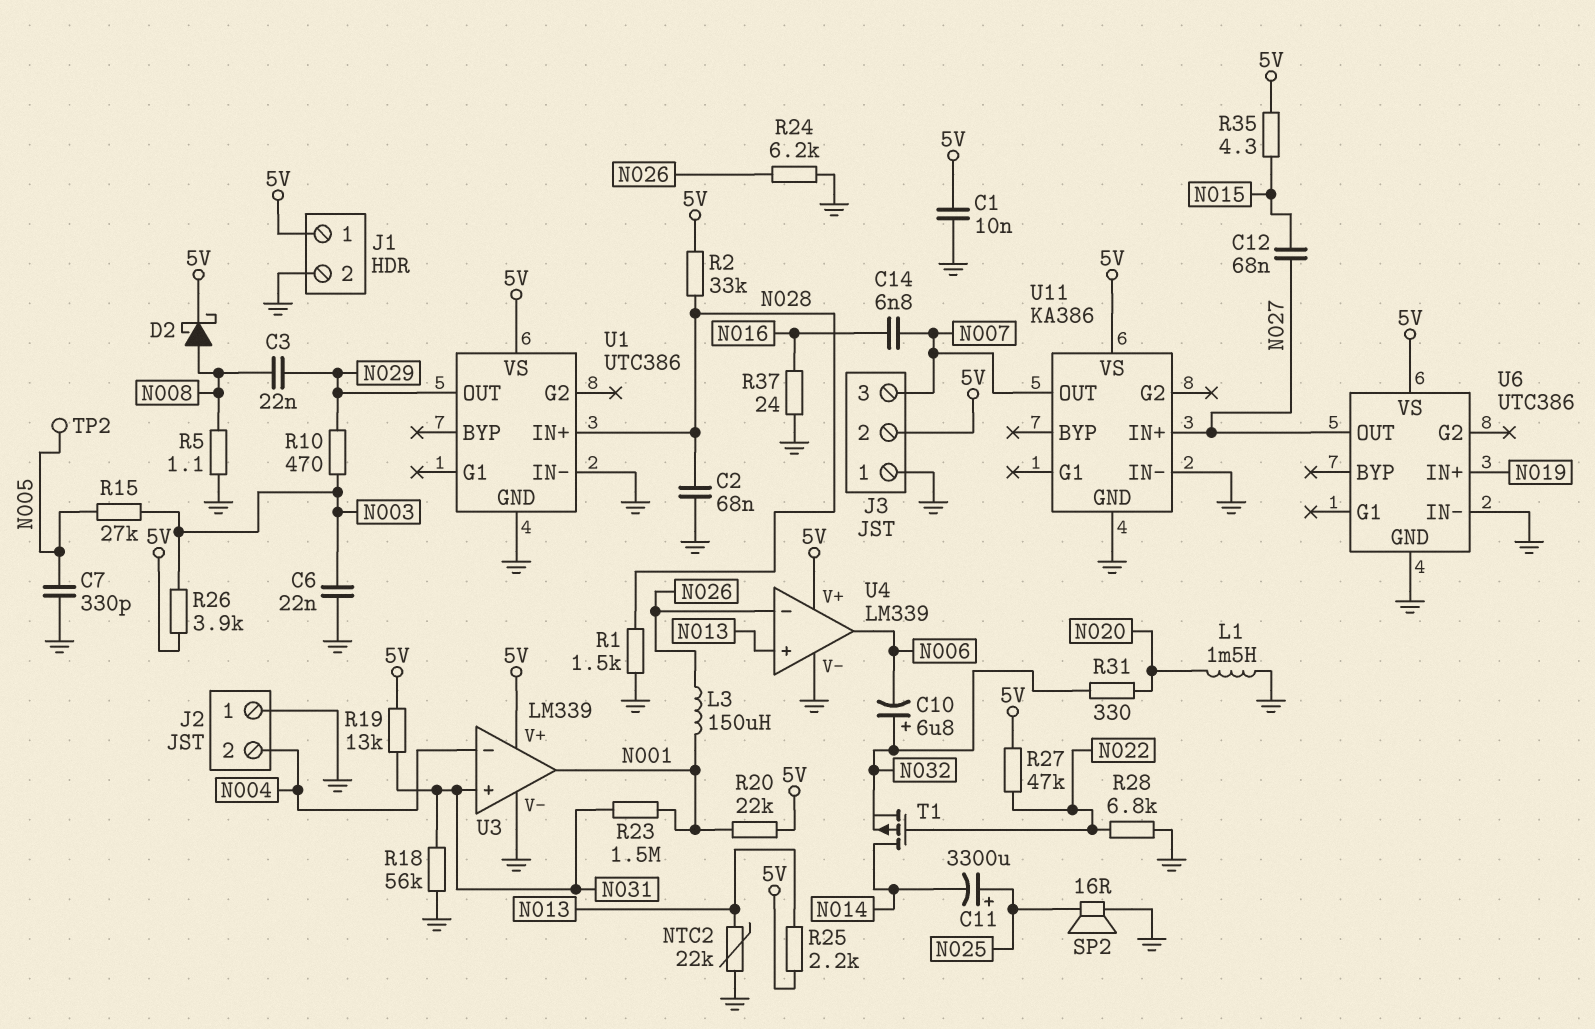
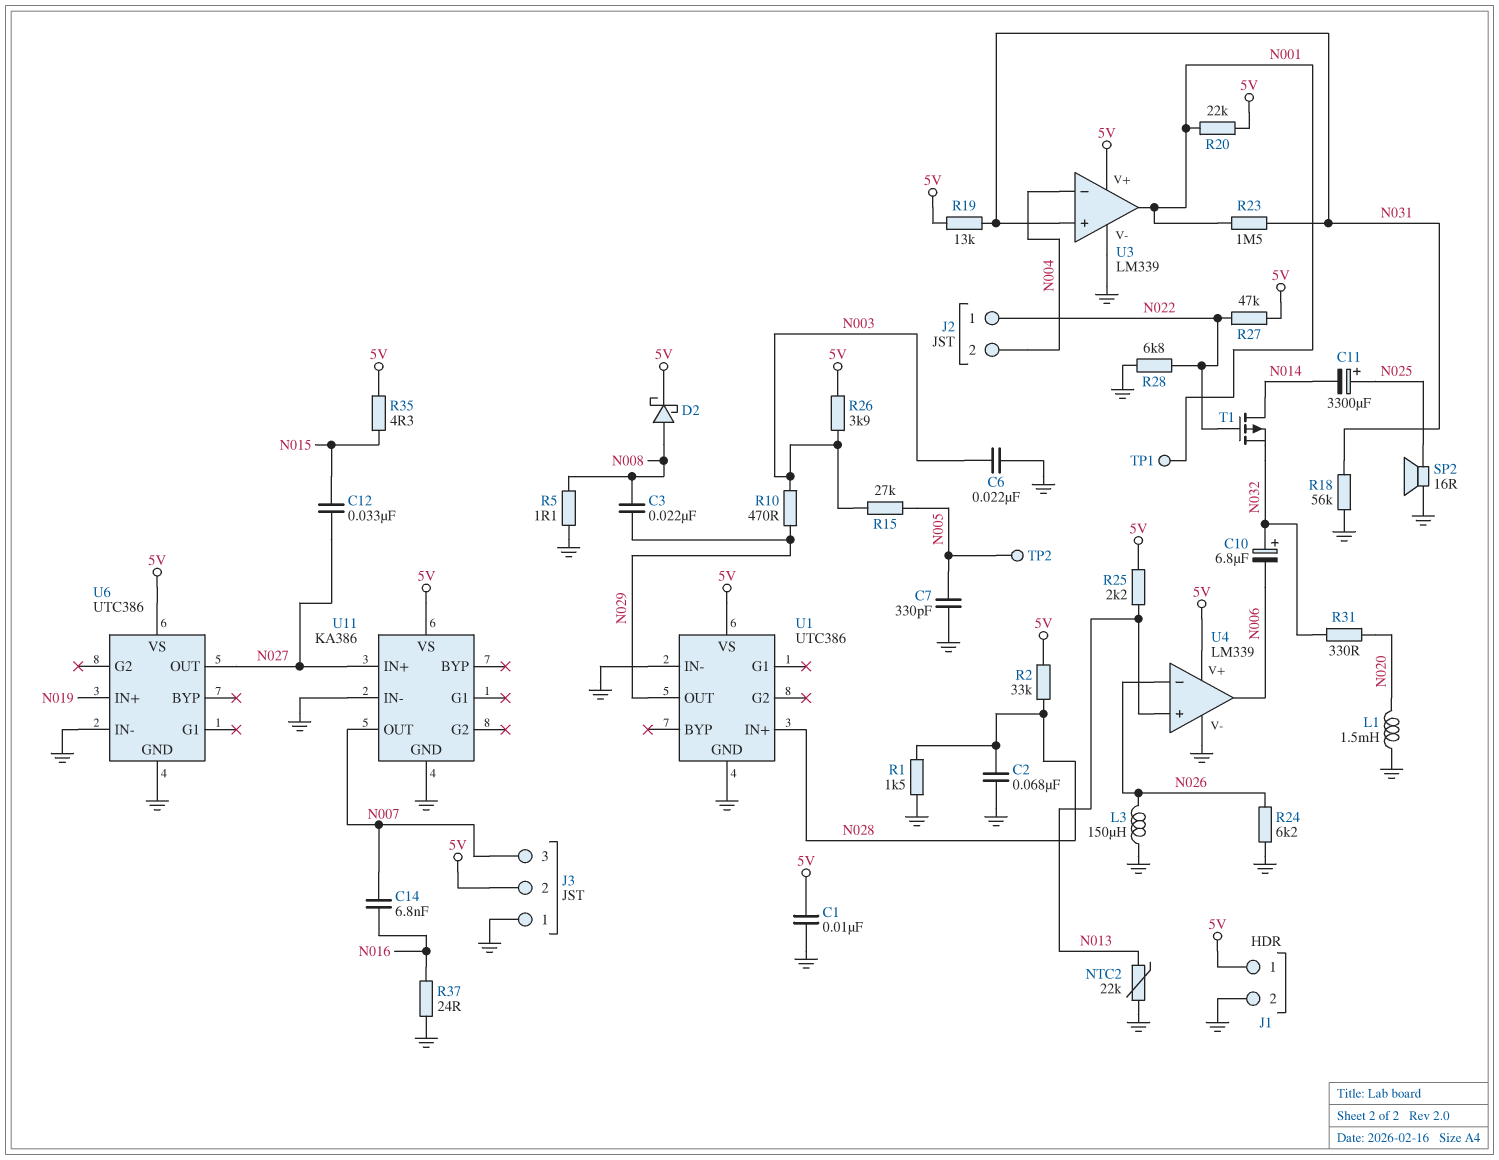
C12: 68nF (N015, N027) -> 33nF (N015, N027)
J2 pin 1: GND -> N022
L3: 150uH (N001, N026) -> 150uH (GND, N026)
TP1: none -> test point (N001)

